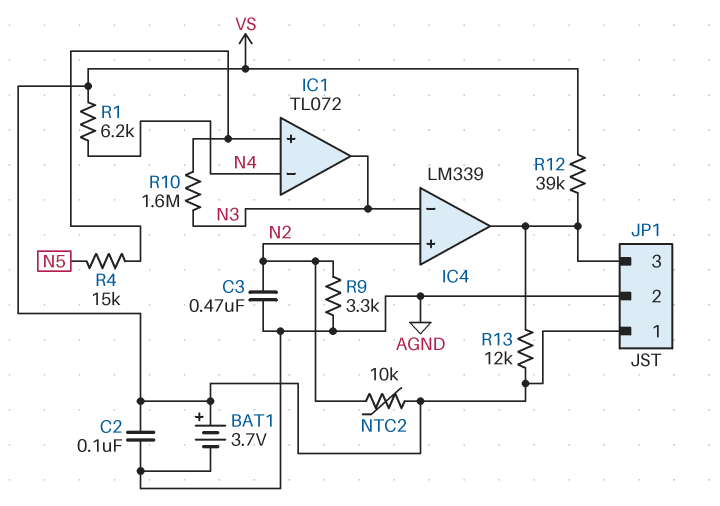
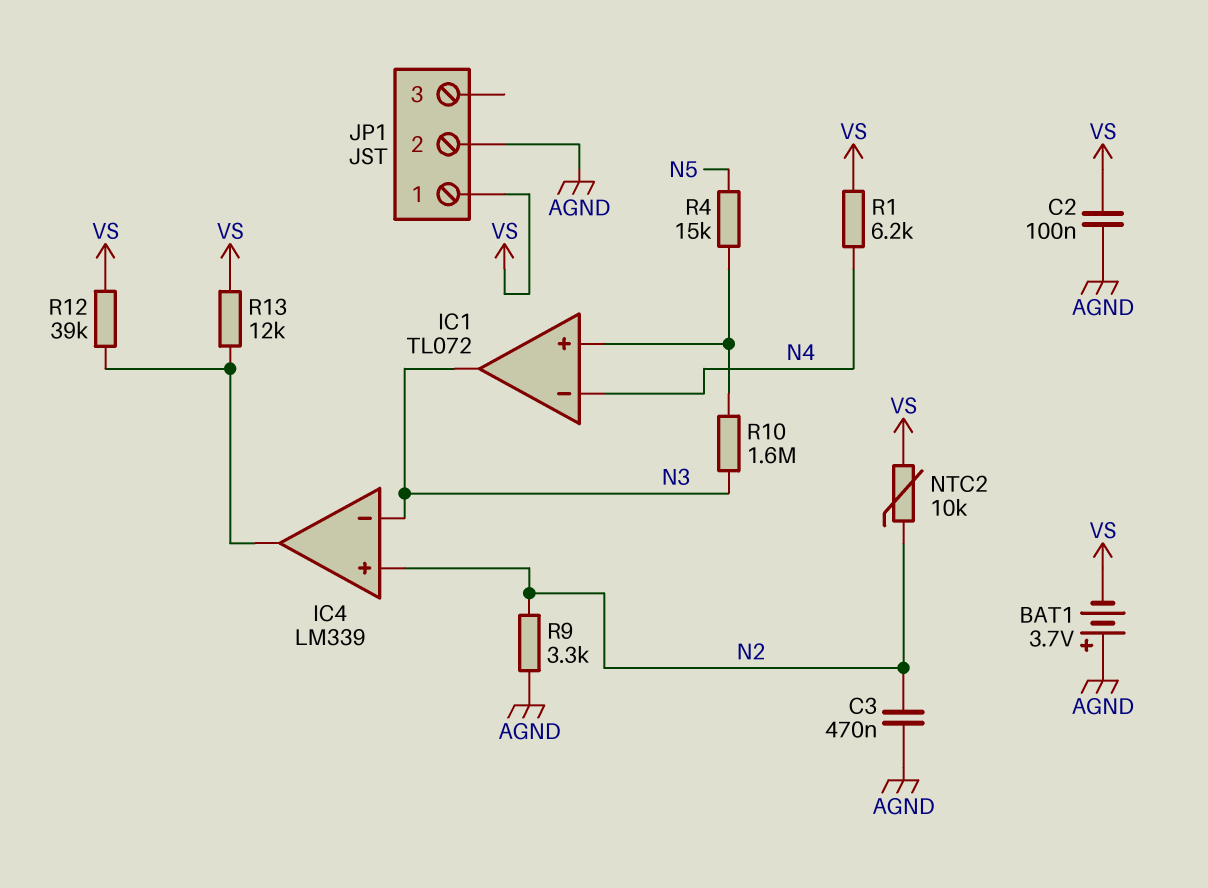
BAT1: 3.7V (plus VS, minus AGND) -> 3.7V (plus AGND, minus VS)
JP1 pin 3: IC4/out -> none

